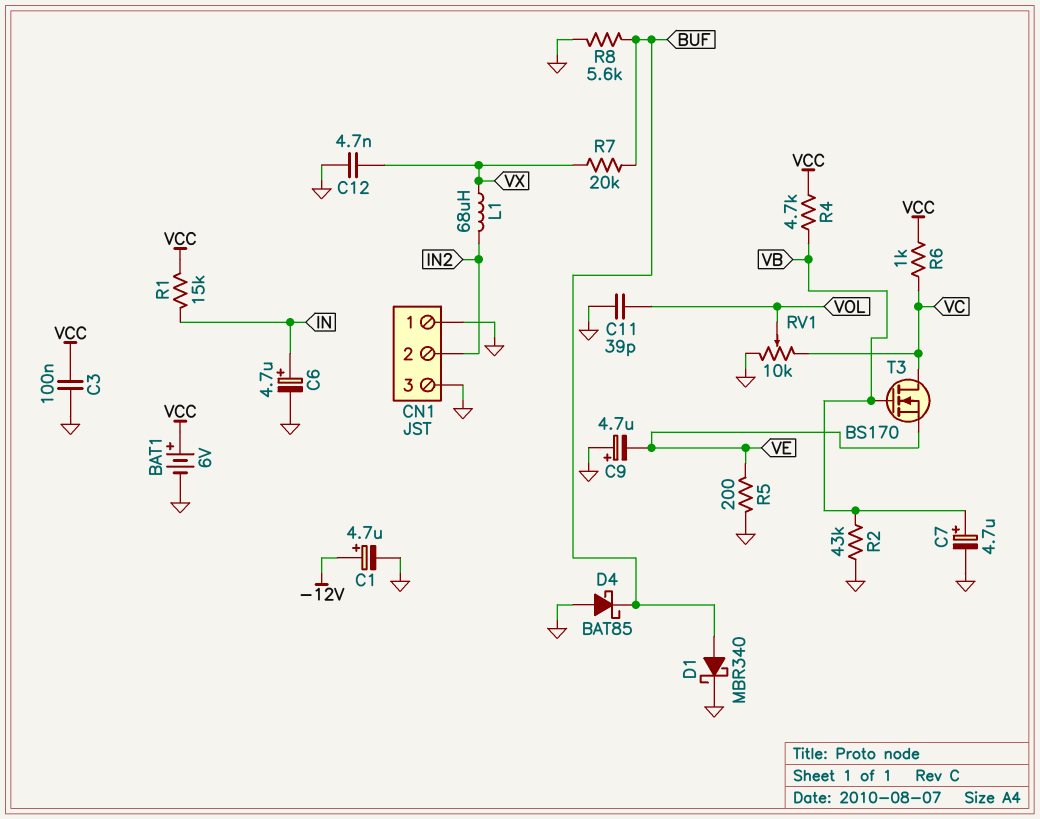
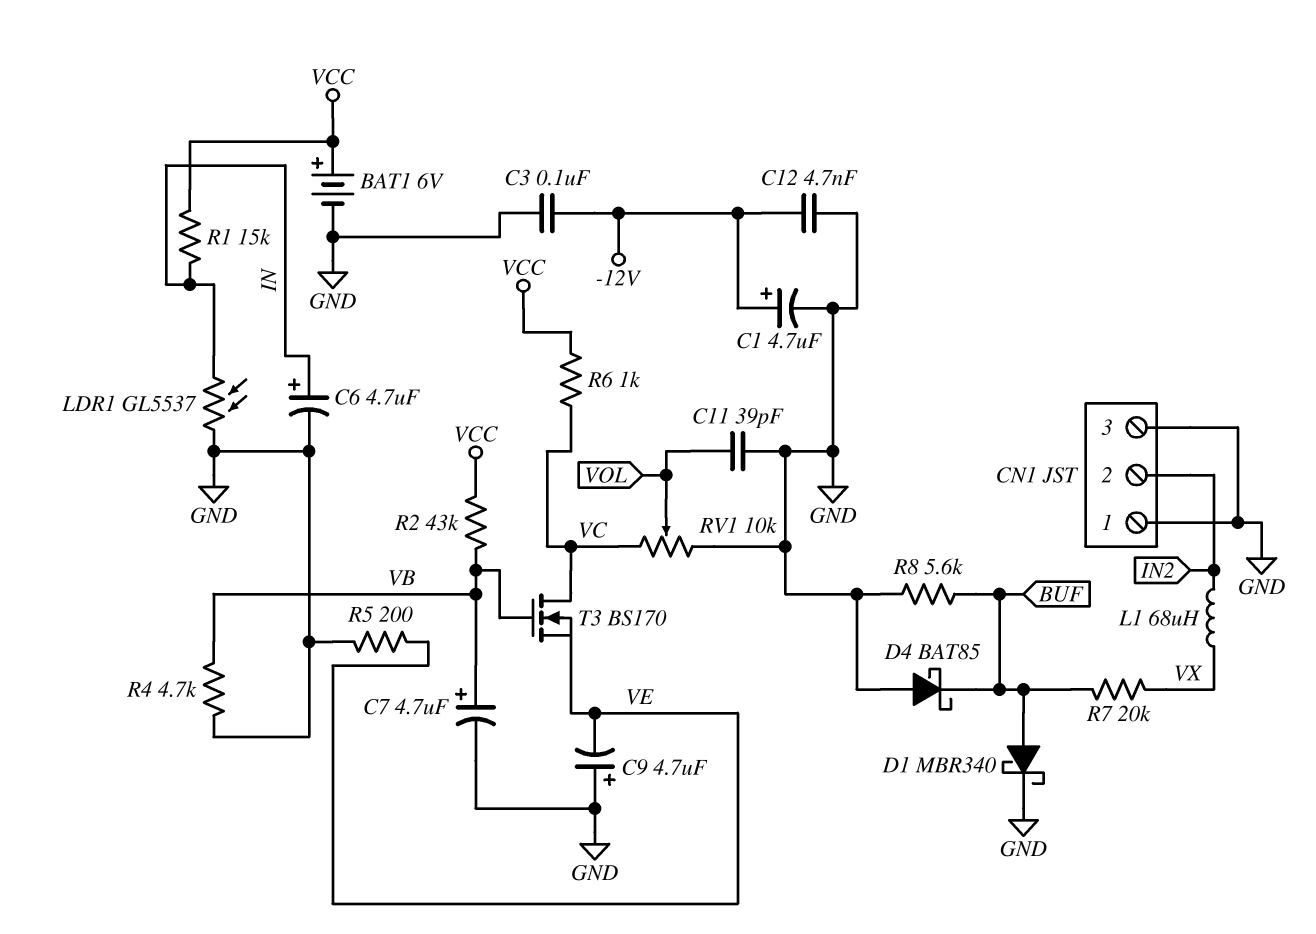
C3: 100nF (GND, VCC) -> 100nF (-12V, GND)
C12: 4.7nF (GND, VX) -> 4.7nF (-12V, GND)
LDR1: none -> GL5537 (GND, IN)
R2: 43k (GND, VB) -> 43k (VB, VCC)
R4: 4.7k (VB, VCC) -> 4.7k (GND, VB)

